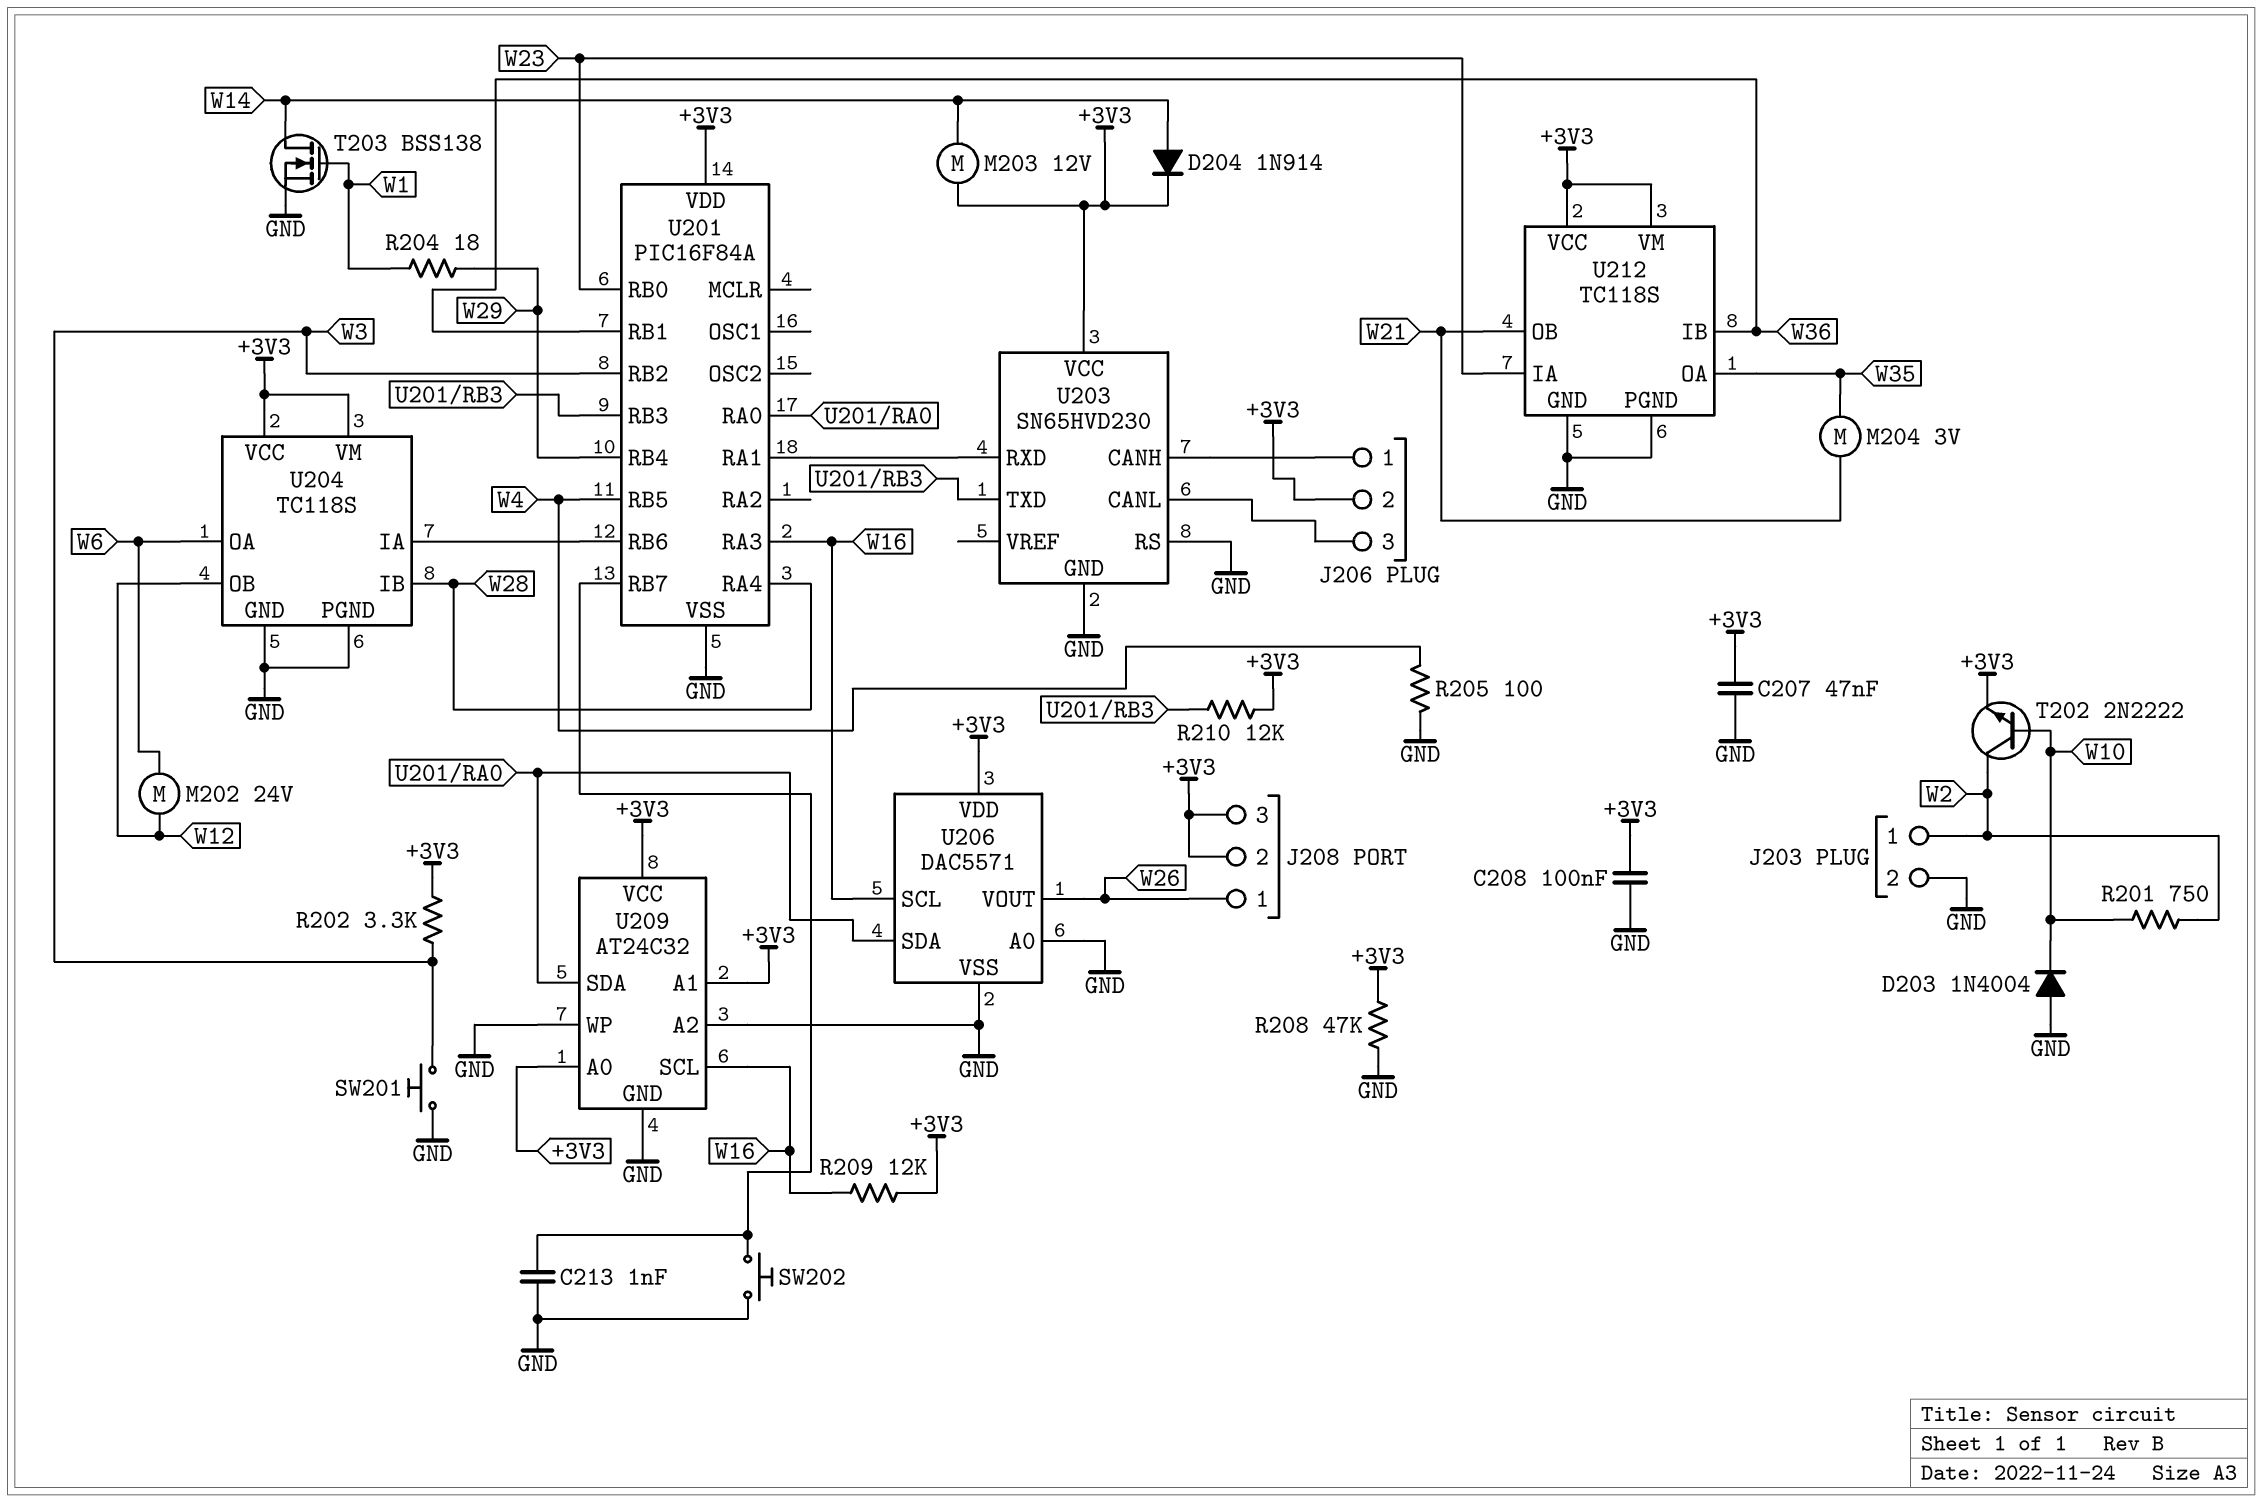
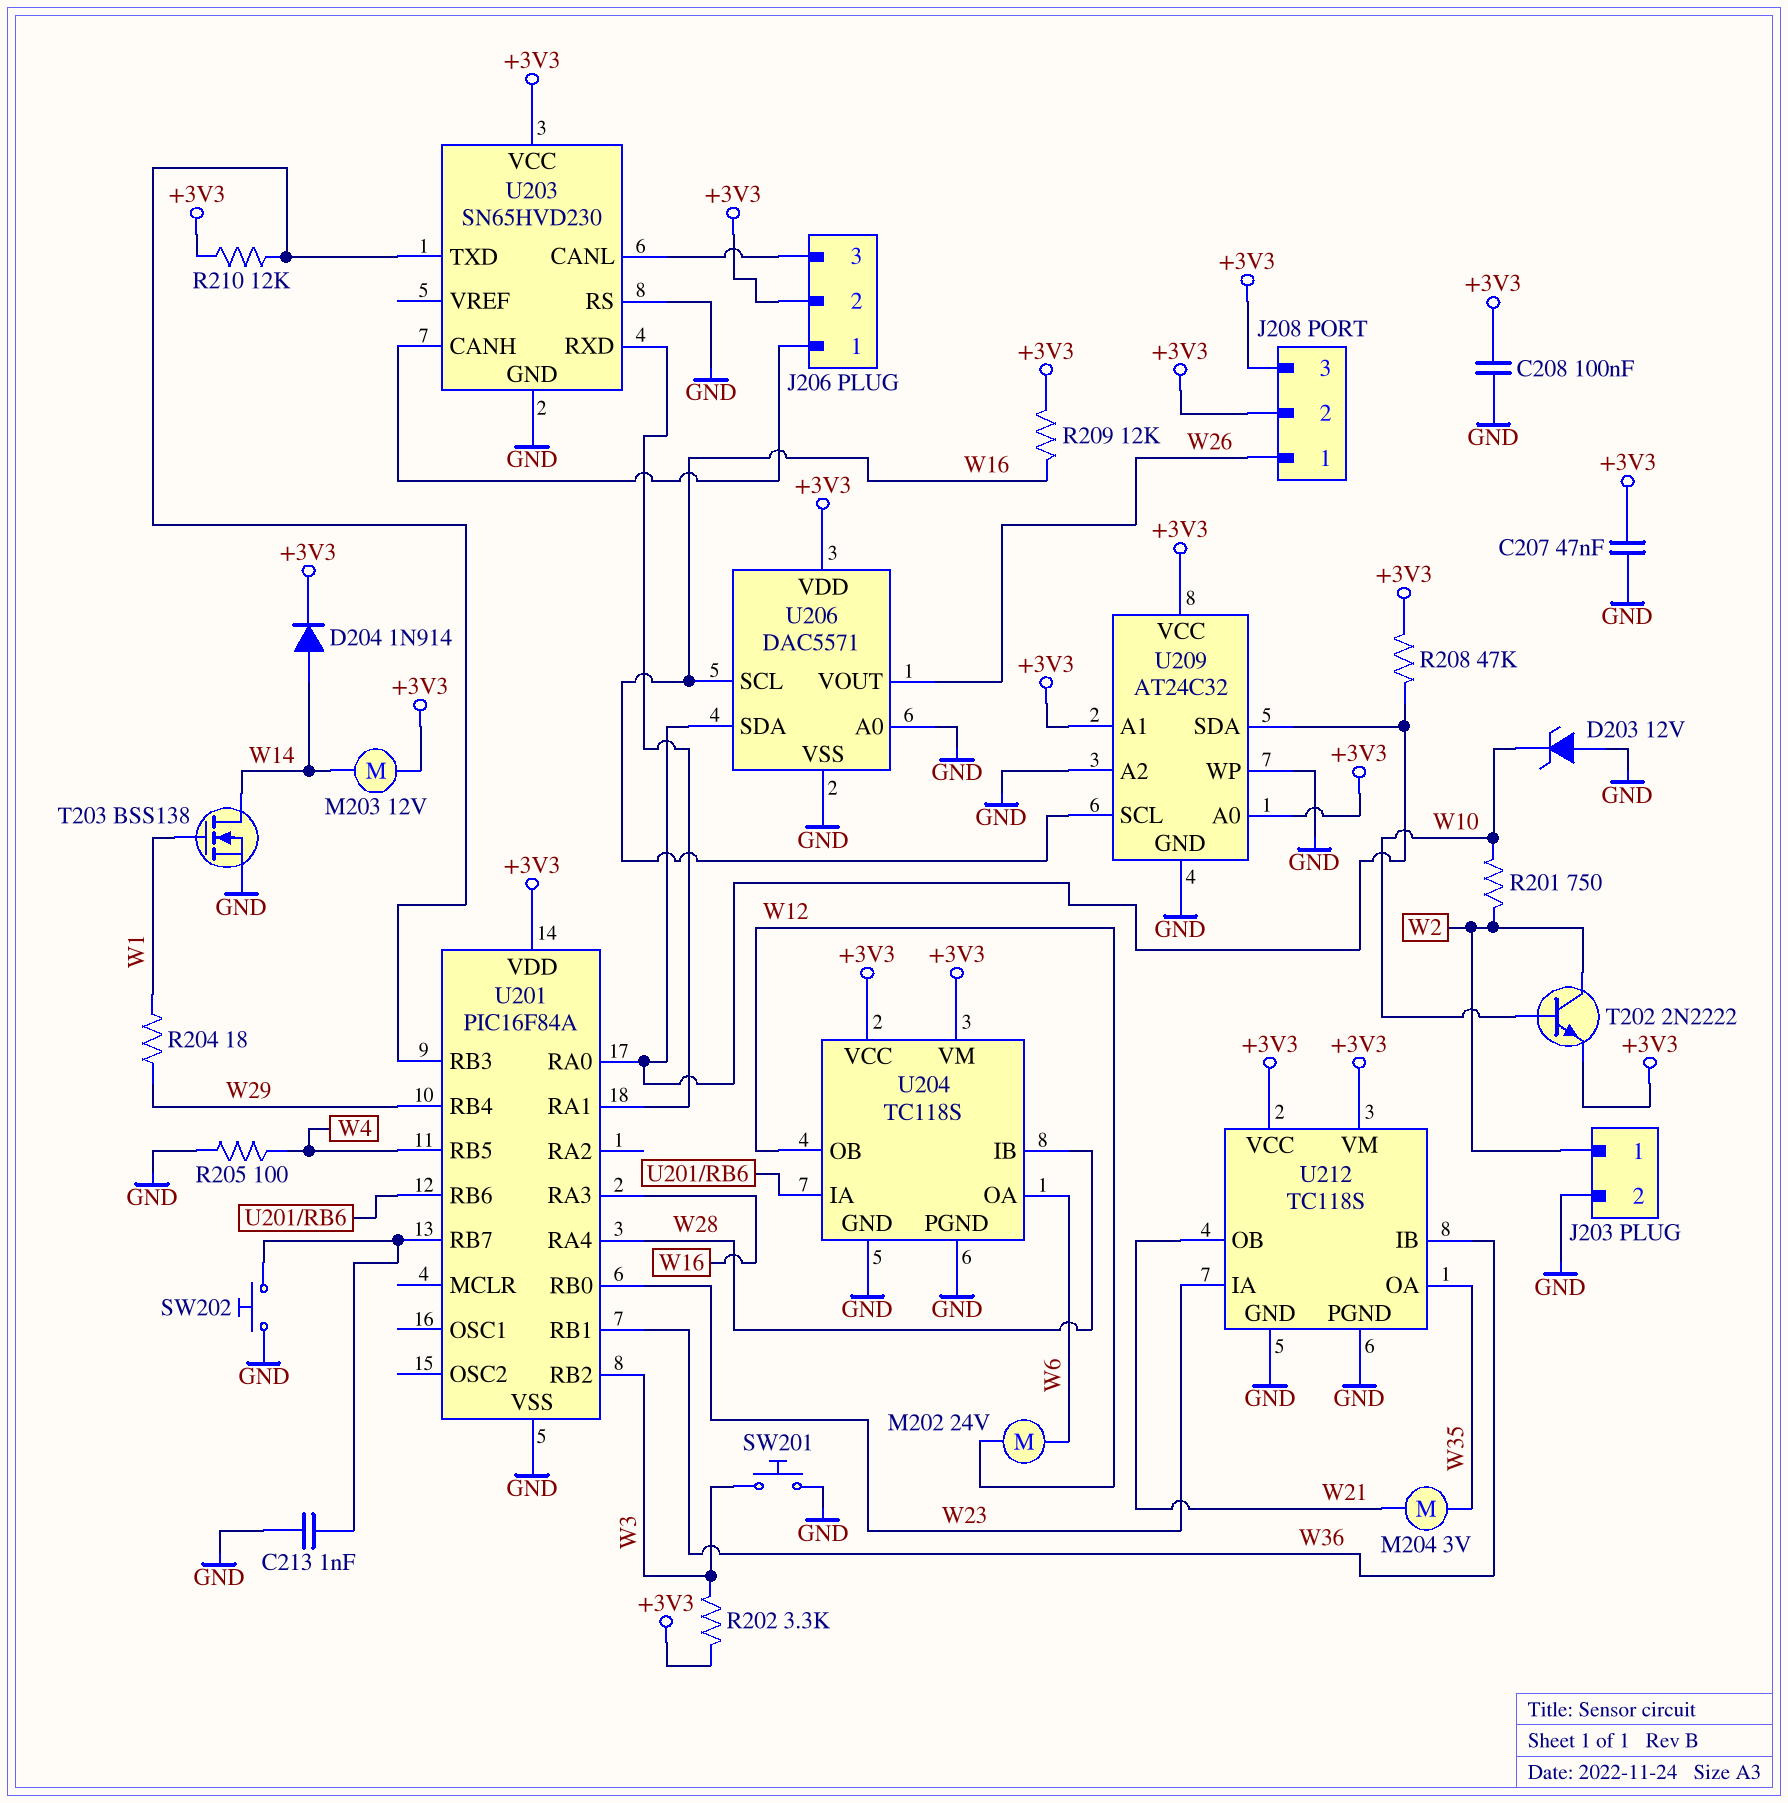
D203: diode 1N4004 (A GND, K W10) -> zener 12V (A GND, K W10)
R208: 47k (+3V3, GND) -> 47k (+3V3, U201/RA0)

